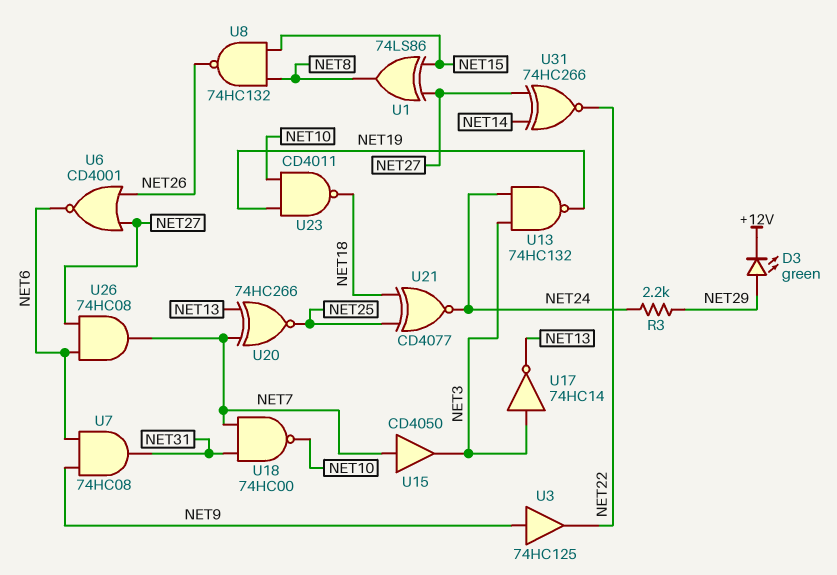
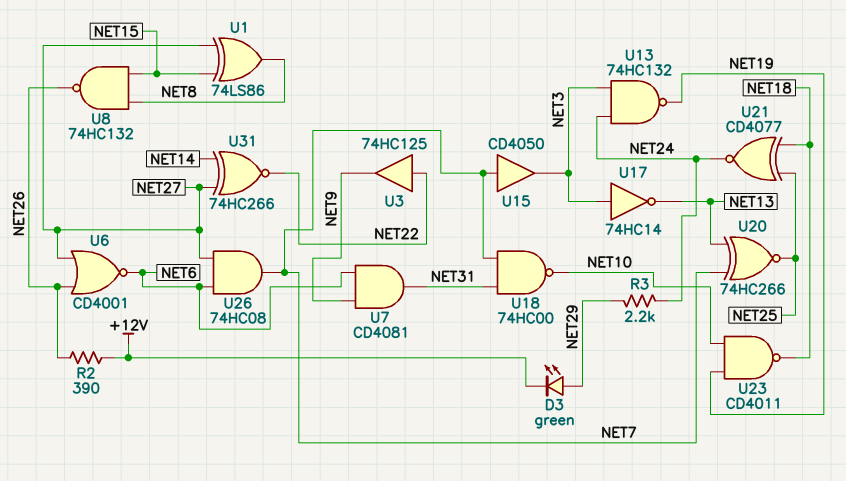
R2: none -> 390 (+12V, NET26)
U3: buffer 74HC125 (in NET9, out NET22) -> buffer 74HC125 (in NET22, out NET9)
U7: AND 74HC08 (in NET6, in NET9, out NET31) -> AND CD4081 (in NET6, in NET9, out NET31)

